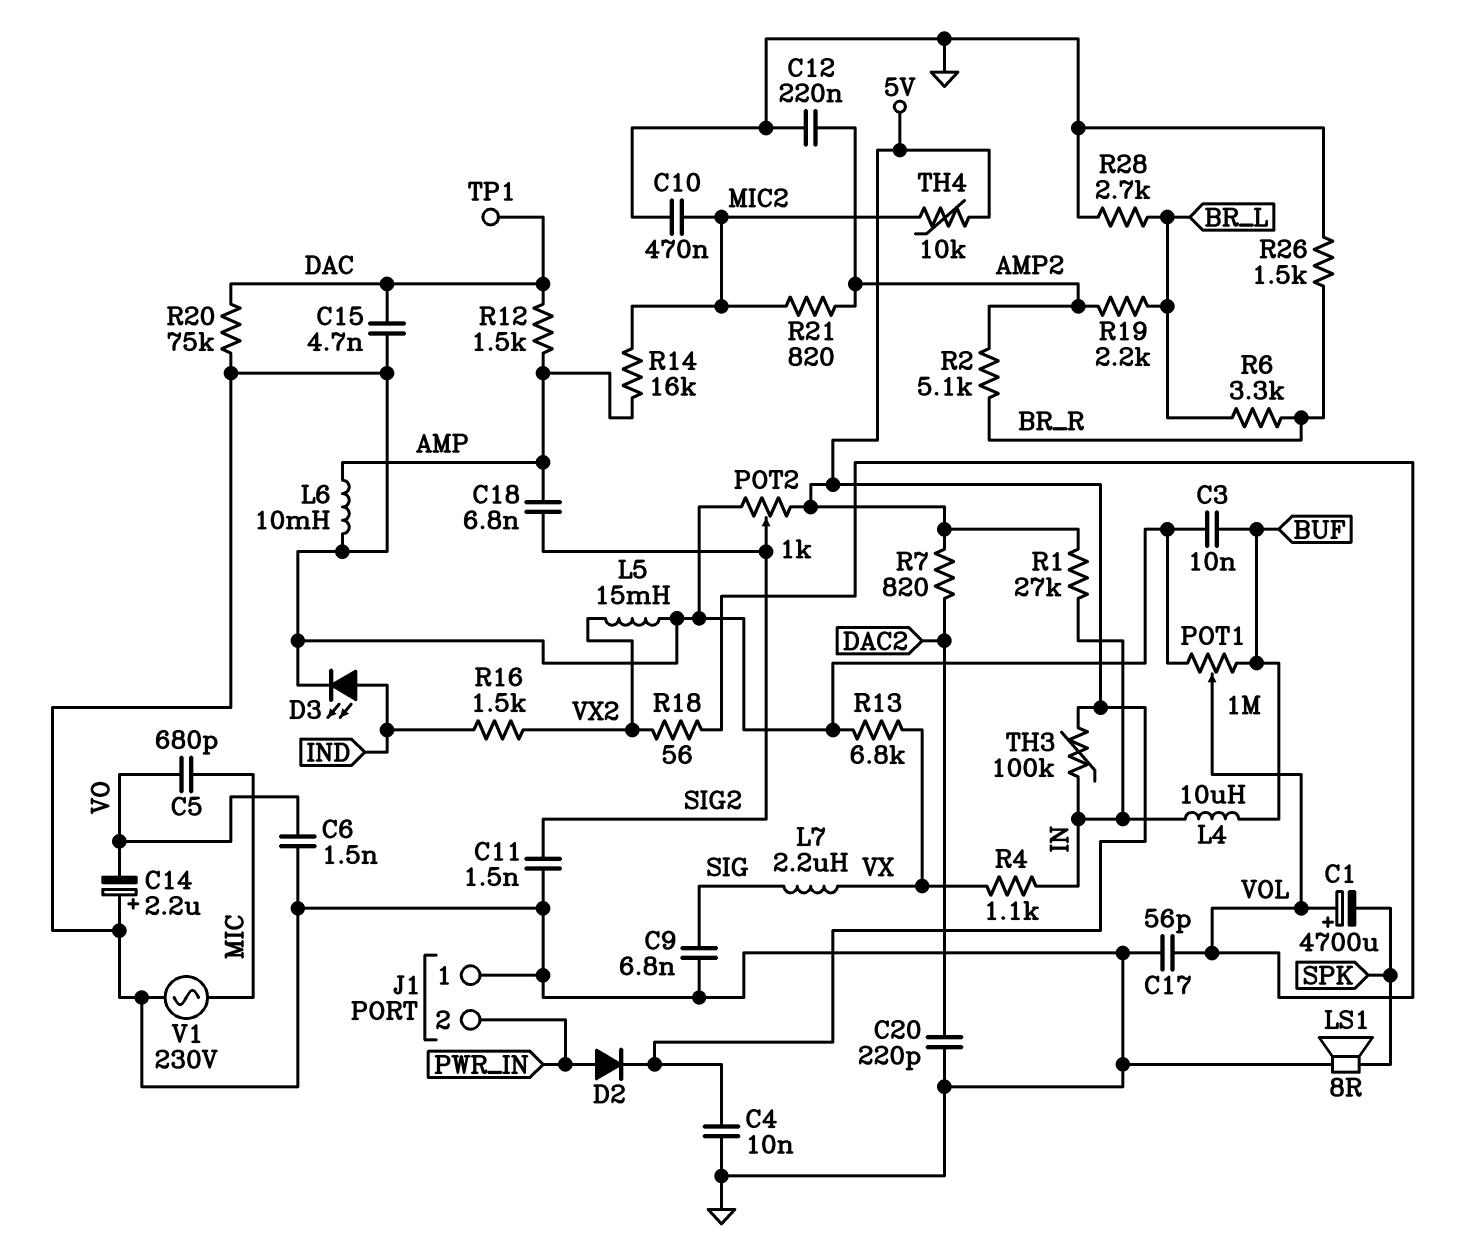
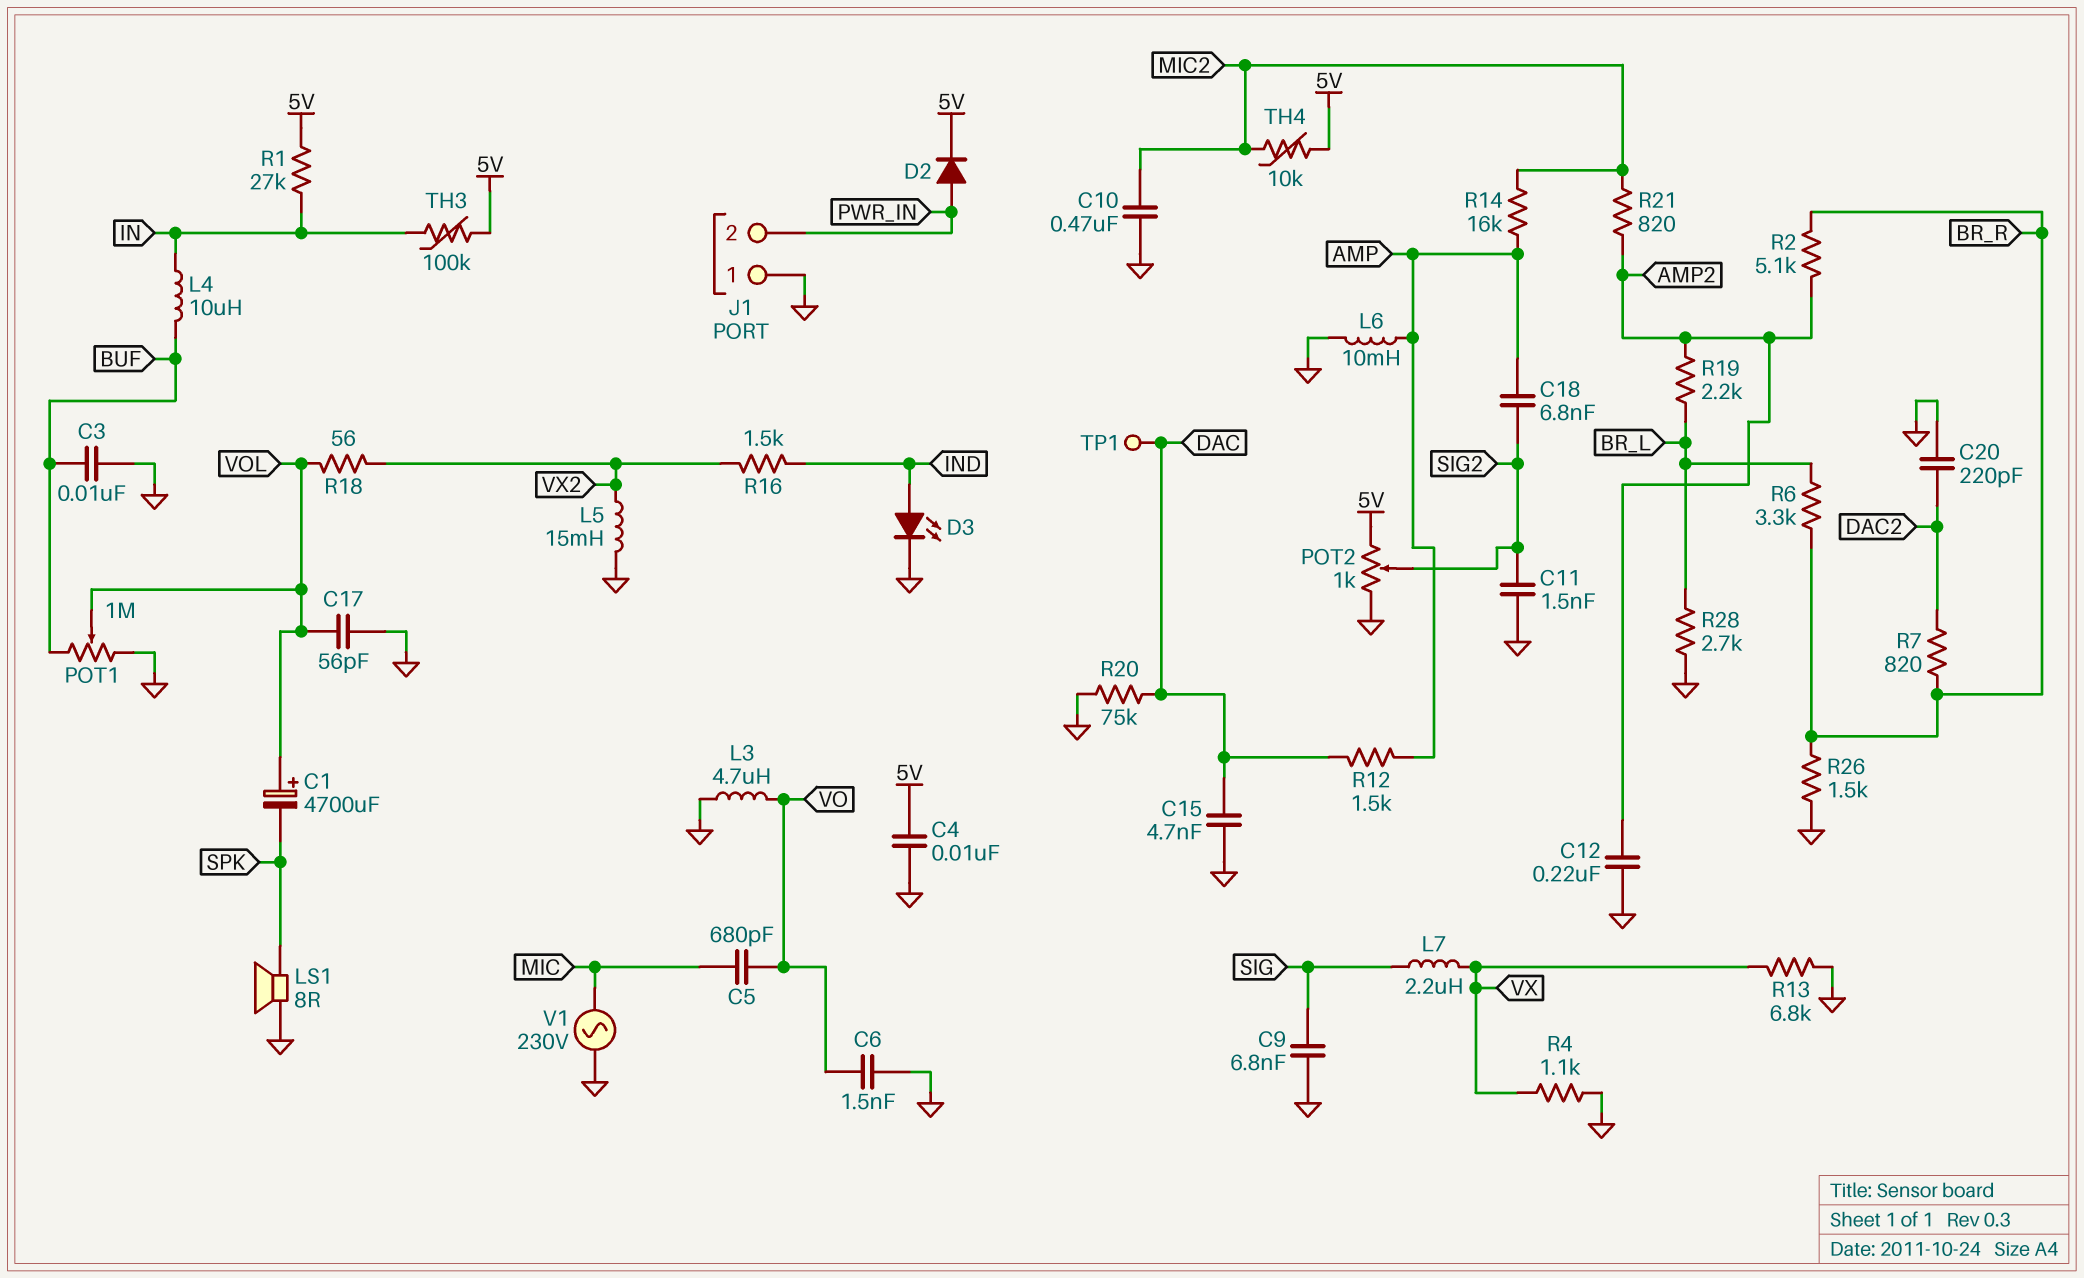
C14: 2.2uF (plus GND, minus VO) -> none
L3: none -> 4.7uH (GND, VO)
R4: 1.1k (IN, VX) -> 1.1k (GND, VX)
R7: 820 (5V, DAC2) -> 820 (BR_R, DAC2)

